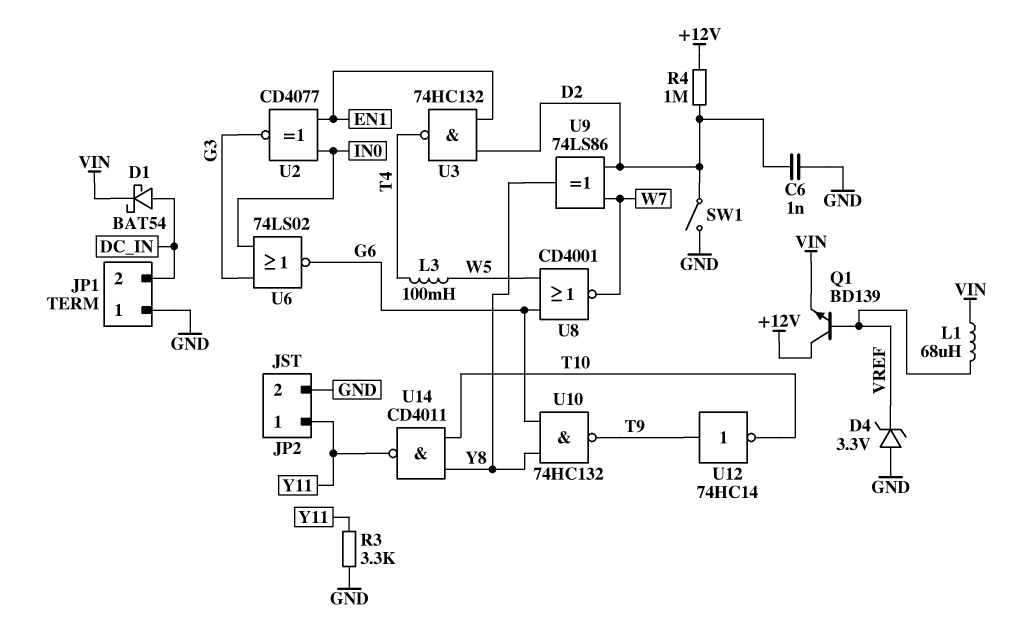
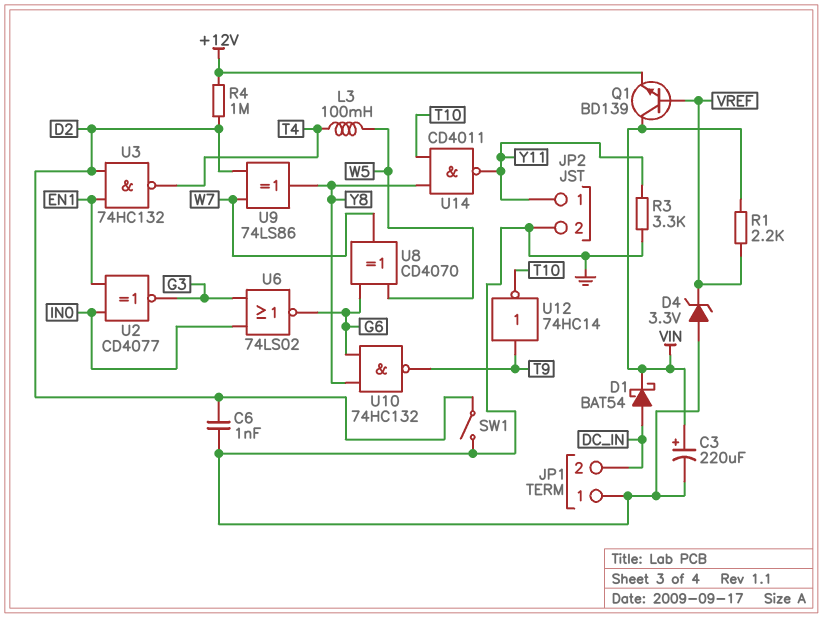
C3: none -> 220uF (plus VIN, minus GND)
L1: 68uH (VIN, VREF) -> none
Q1: NPN BD139 (B VREF, C +12V, E VIN) -> NPN BD139 (B VREF, C VIN, E +12V)
R1: none -> 2.2k (VIN, VREF)
U8: NOR CD4001 (in G6, in W5, out W7) -> XOR CD4070 (in G6, in W5, out W7)

